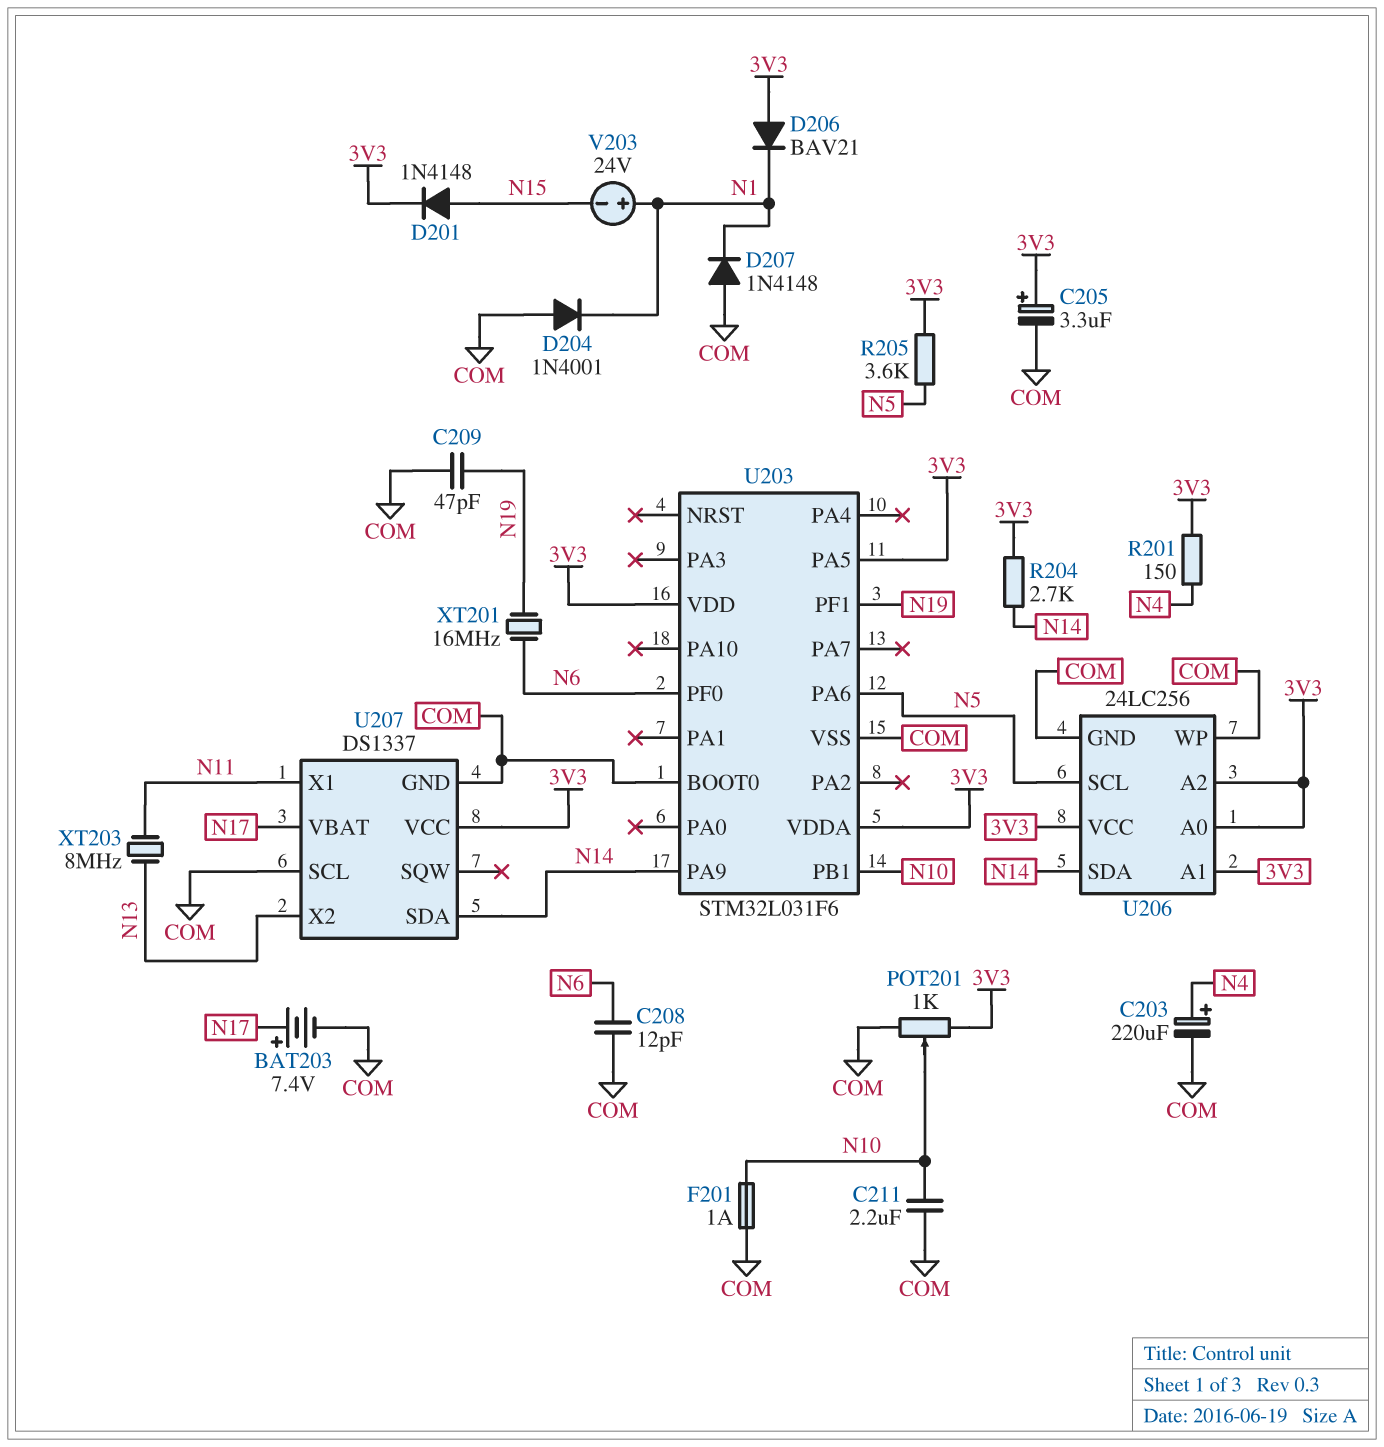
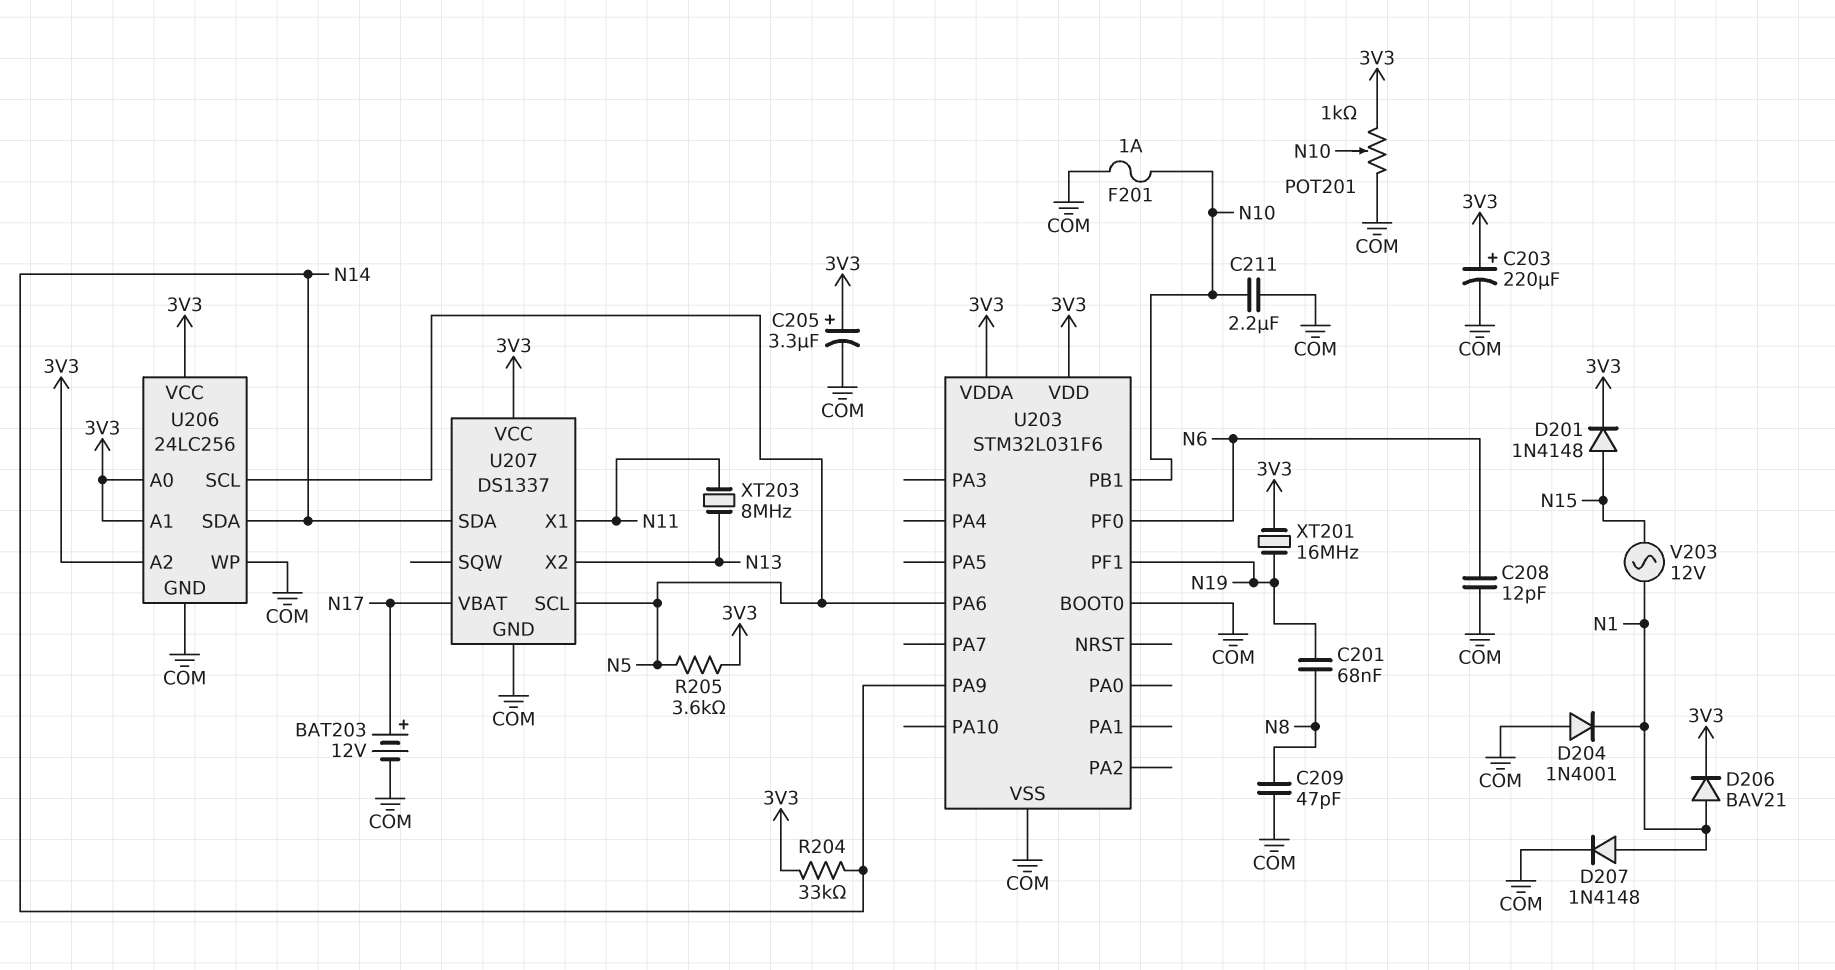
BAT203: 7.4V (plus N17, minus COM) -> 12V (plus N17, minus COM)
C201: none -> 68nF (N8, N19)
C203: 220uF (plus N4, minus COM) -> 220uF (plus 3V3, minus COM)
C209: 47pF (COM, N19) -> 47pF (COM, N8)
D206: diode BAV21 (A 3V3, K N1) -> diode BAV21 (A N1, K 3V3)
D207: diode 1N4148 (A COM, K N1) -> diode 1N4148 (A N1, K COM)
R201: 150 (3V3, N4) -> none
R204: 2.7k (3V3, N14) -> 33k (3V3, N14)
U203 pin PA5: 3V3 -> none
U207 pin SCL: COM -> N5
V203: 24V (plus N1, minus N15) -> AC 12V (N1, N15)
XT201: 16MHz (N6, N19) -> 16MHz (3V3, N19)

